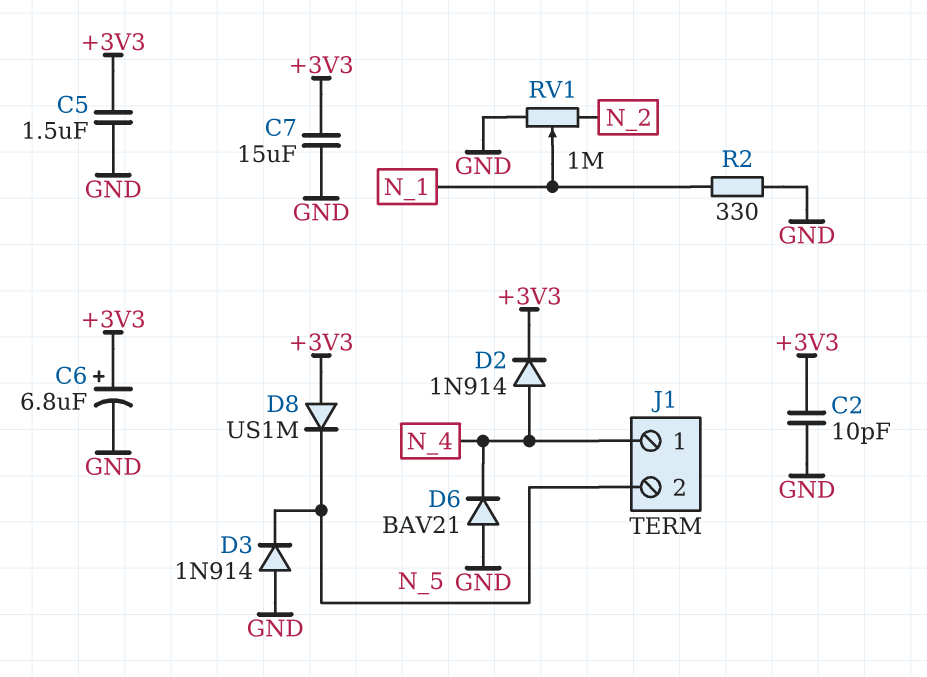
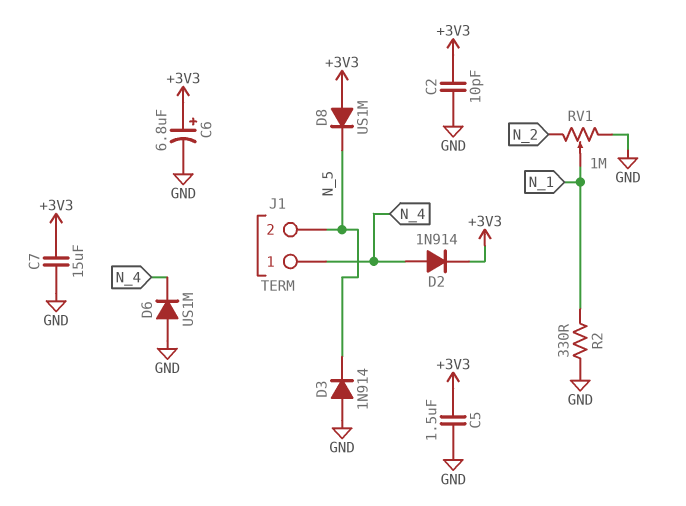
D6: diode BAV21 (A GND, K N_4) -> diode US1M (A GND, K N_4)

